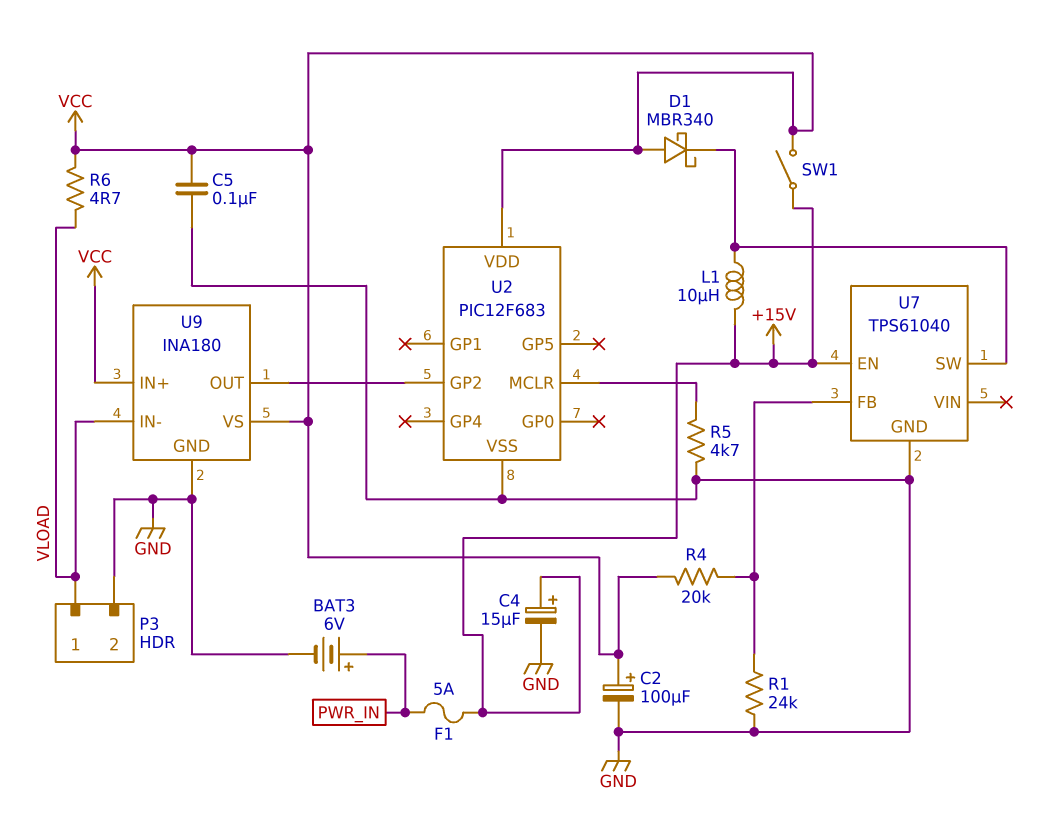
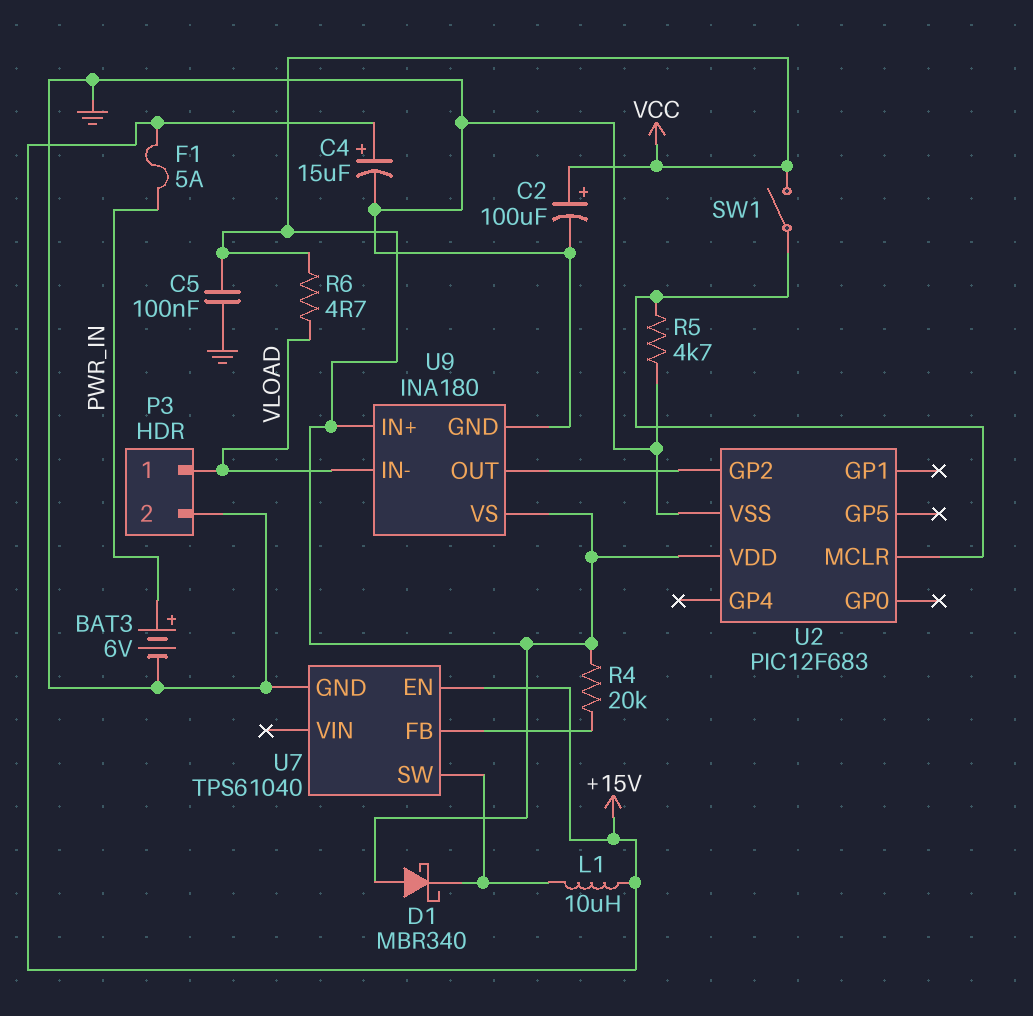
R1: 24k (GND, U7/FB) -> none
SW1: switch (+15V, VCC) -> switch (U2/MCLR, VCC)

